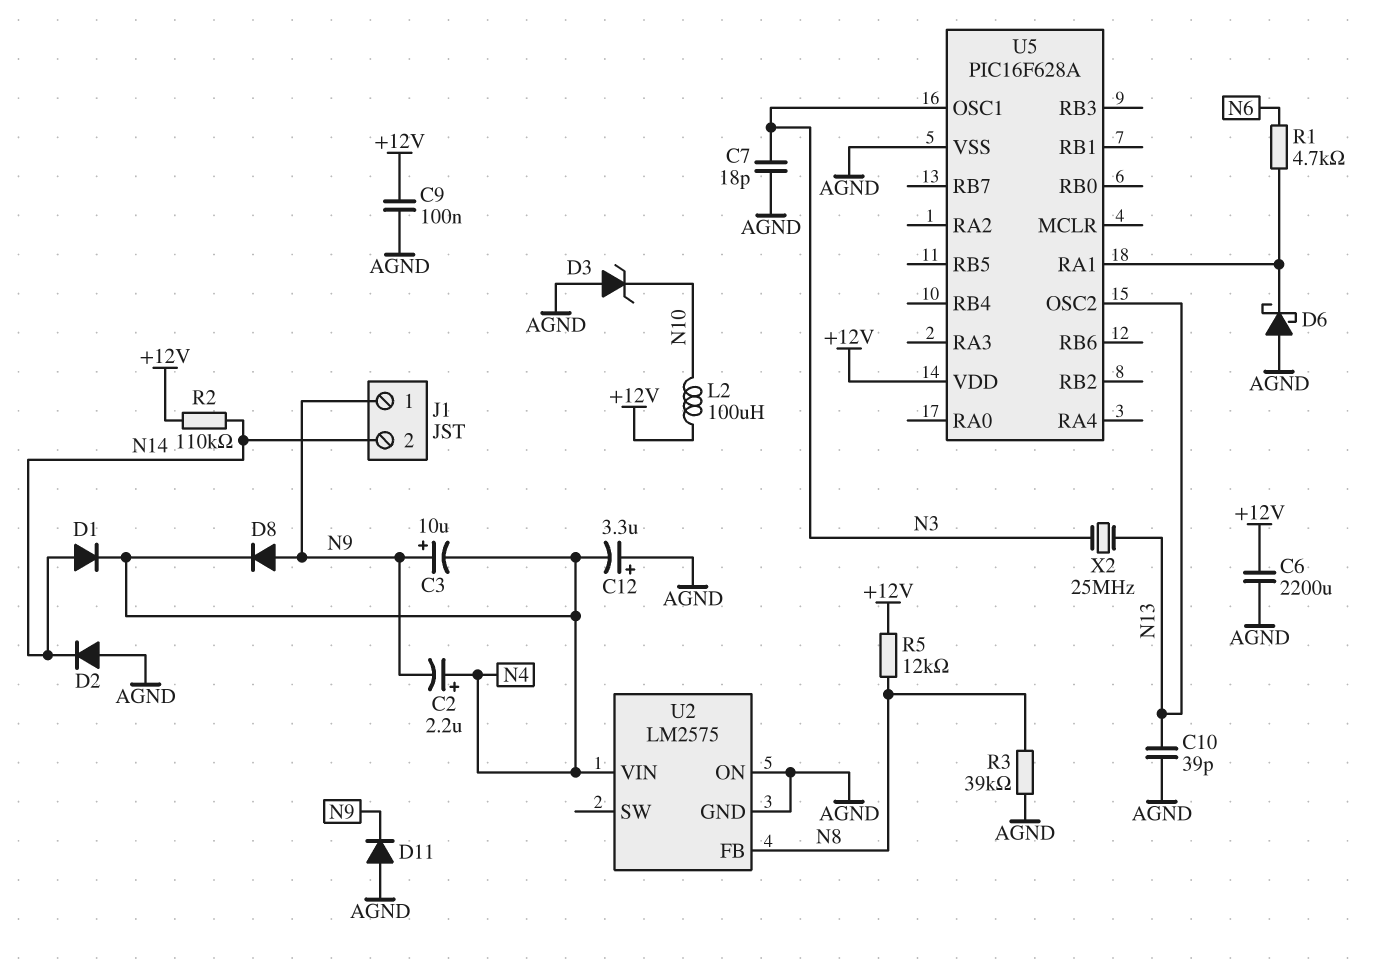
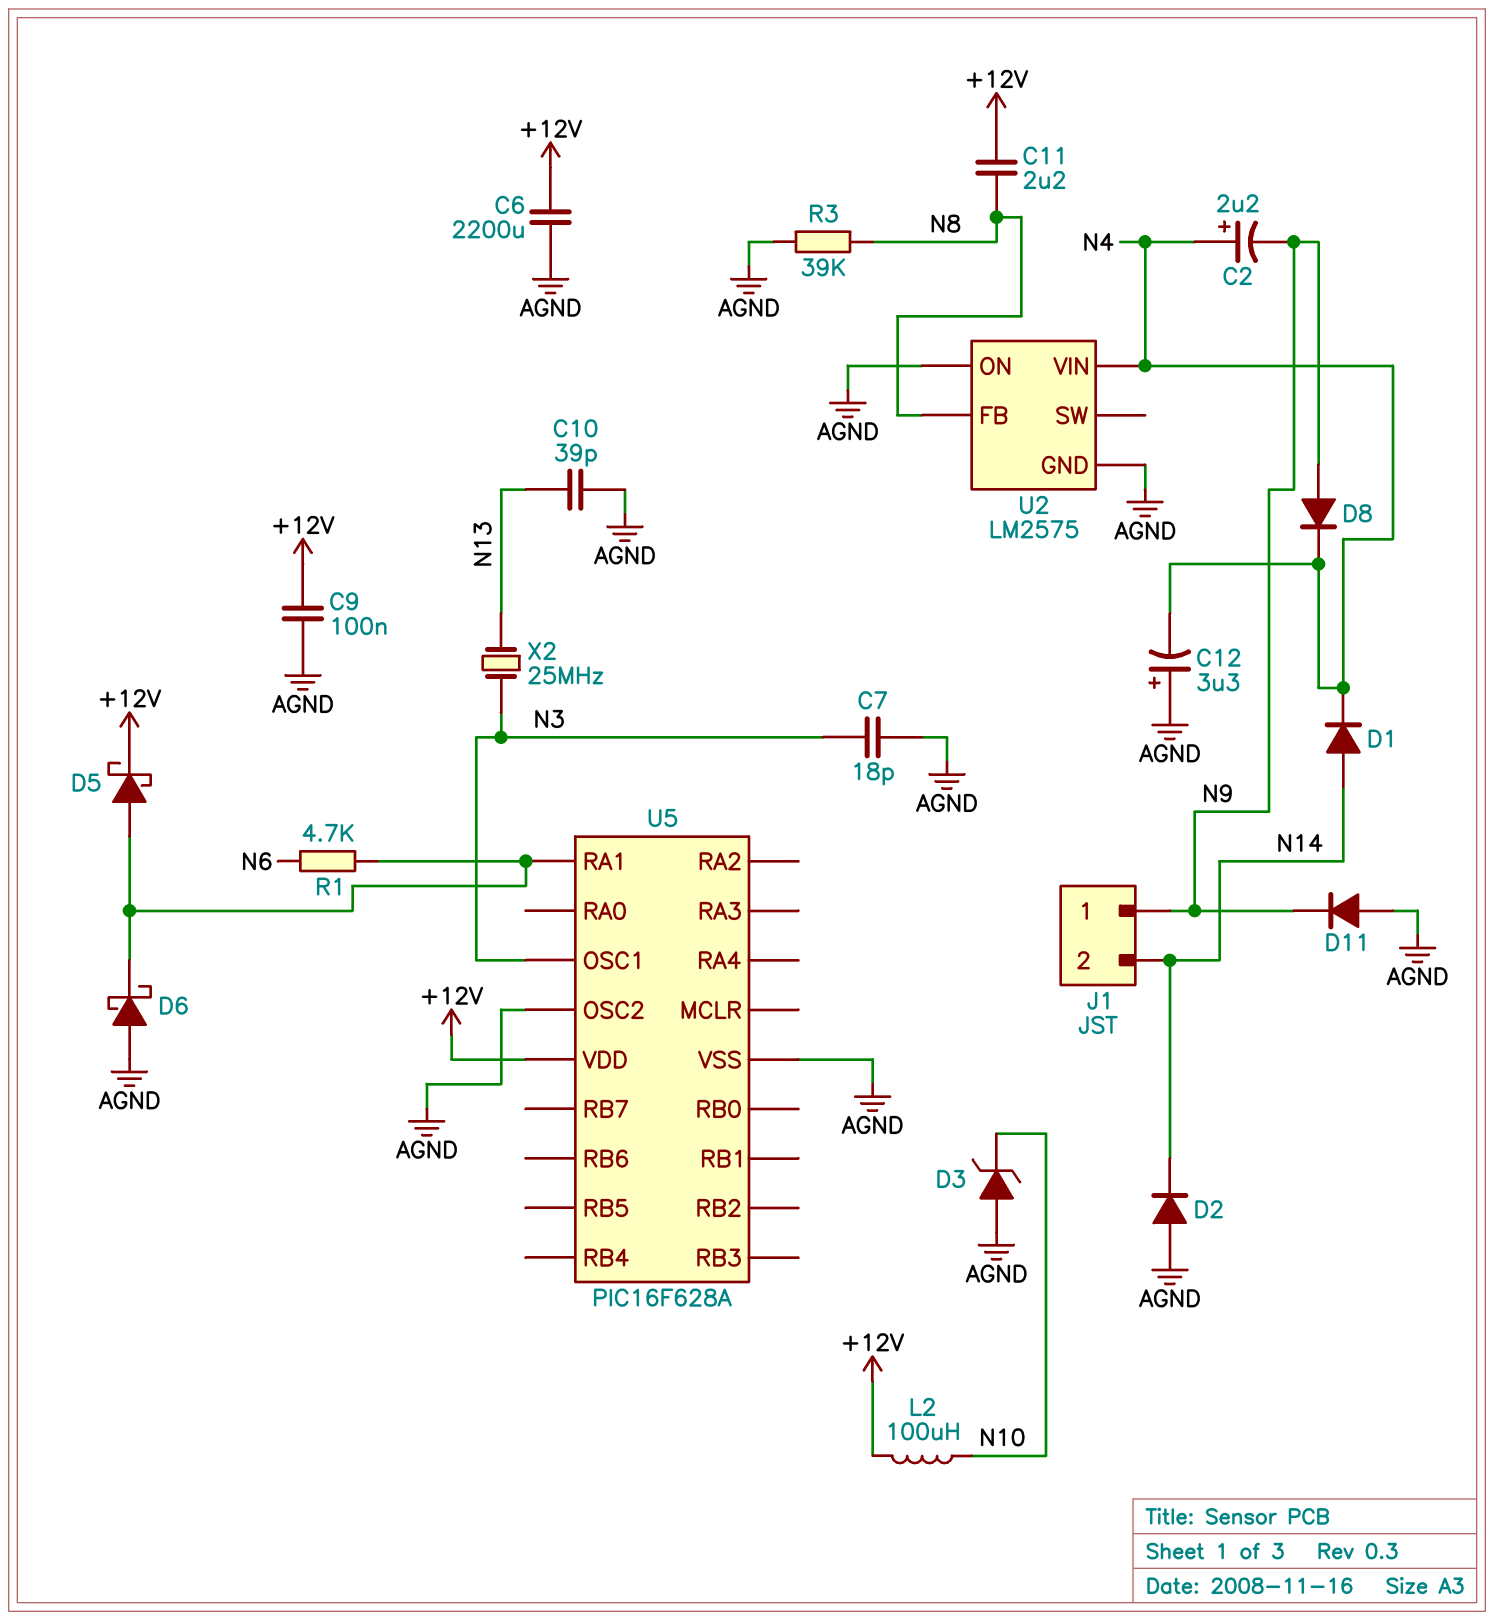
C3: 10uF (plus N9, minus N4) -> none
C11: none -> 2.2uF (+12V, N8)
D5: none -> schottky (A U5/RA1, K +12V)
R2: 110k (+12V, N14) -> none
R5: 12k (+12V, N8) -> none
U5 pin OSC2: N13 -> AGND

